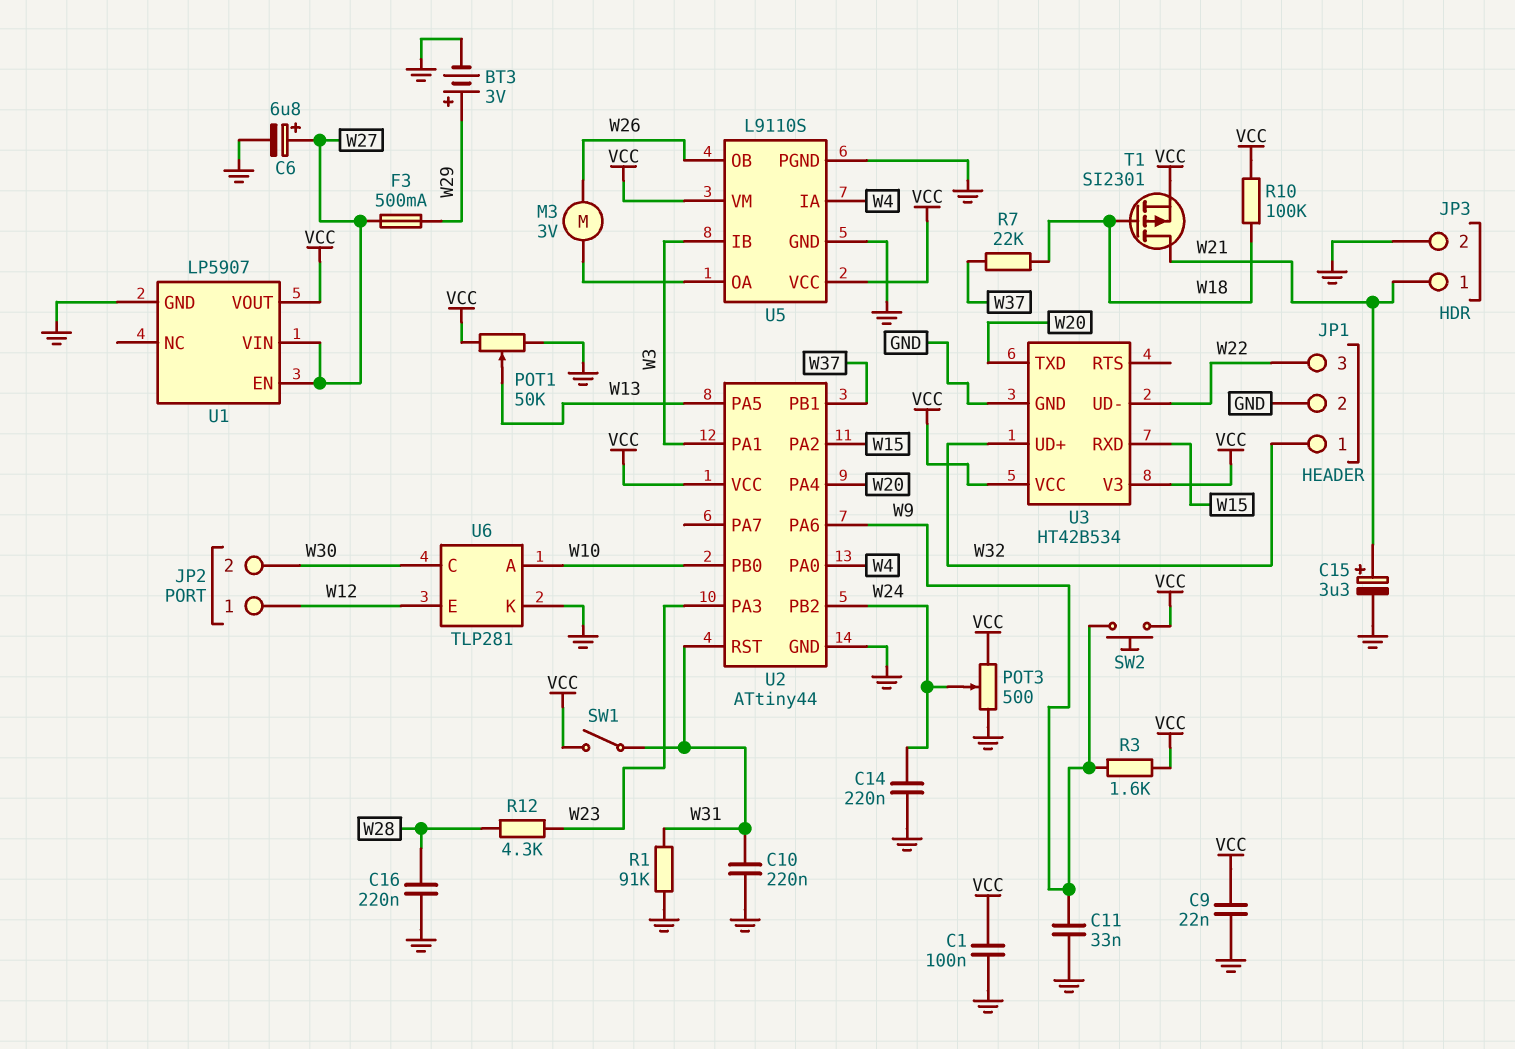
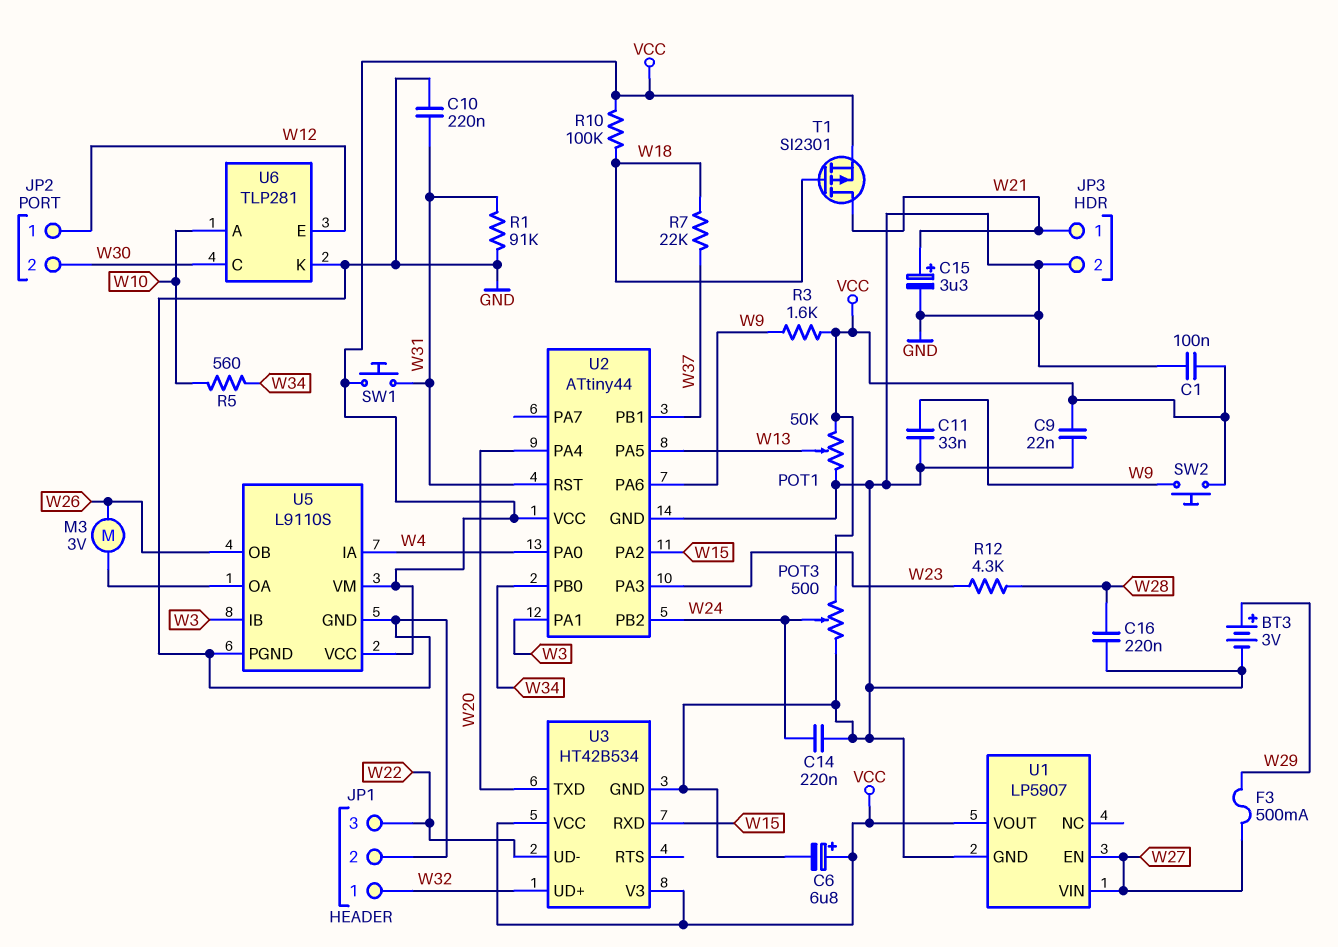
C6: 6.8uF (plus W27, minus GND) -> 6.8uF (plus VCC, minus GND)
R5: none -> 560 (W10, W34)
SW1: switch (VCC, W31) -> button (VCC, W31)
U2 pin PB0: W10 -> W34

